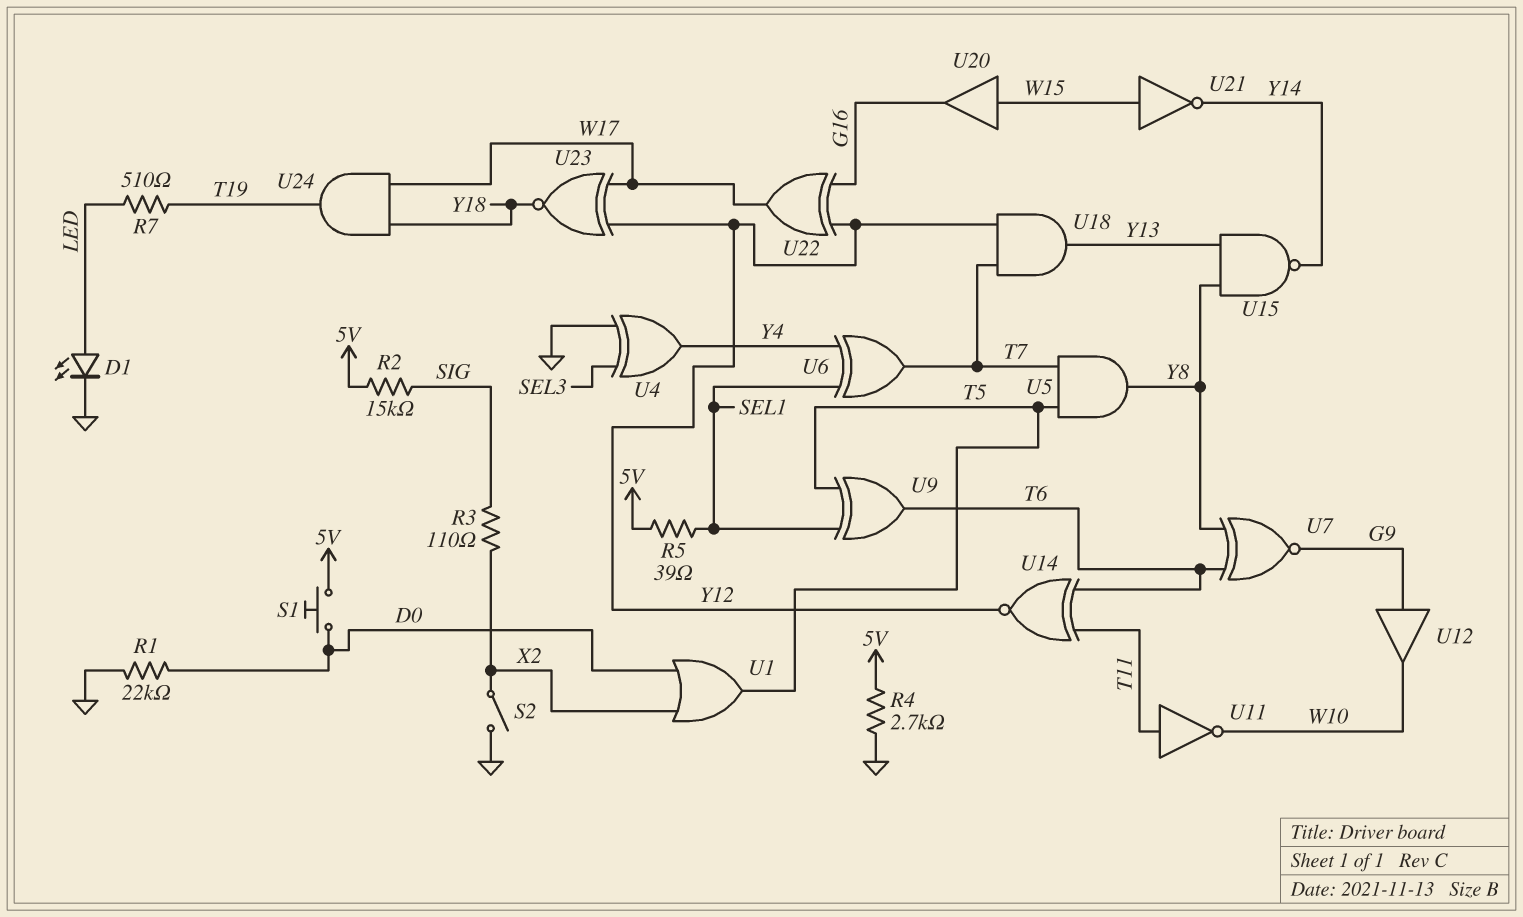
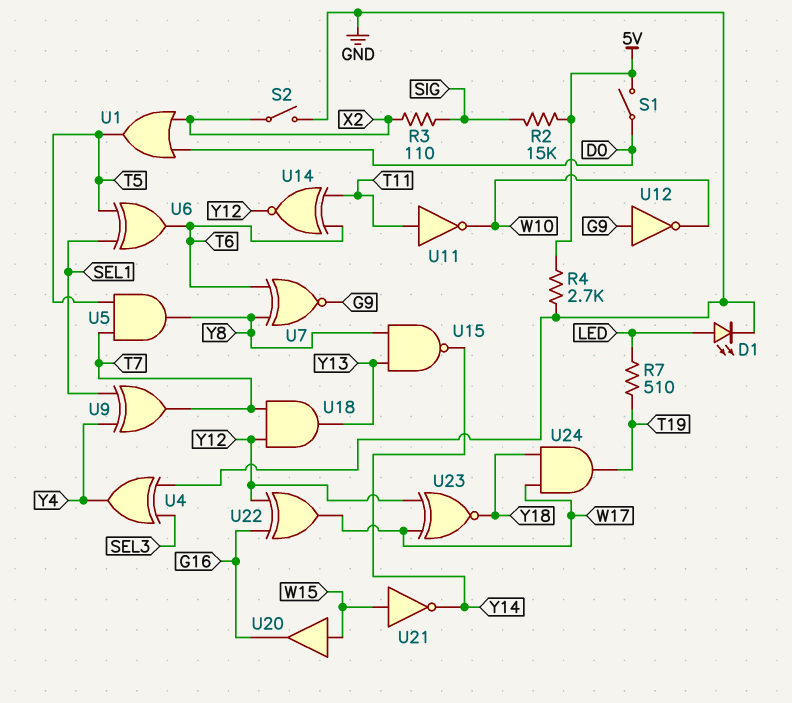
R1: 22k (D0, GND) -> none
R5: 39 (5V, SEL1) -> none
S1: button (5V, D0) -> switch (5V, D0)
U6: XOR (in SEL1, in Y4, out T7) -> XOR (in SEL1, in T5, out T6)
U9: XOR (in SEL1, in T5, out T6) -> XOR (in SEL1, in Y4, out T7)
U12: buffer (in G9, out W10) -> NOT (in G9, out W10)

